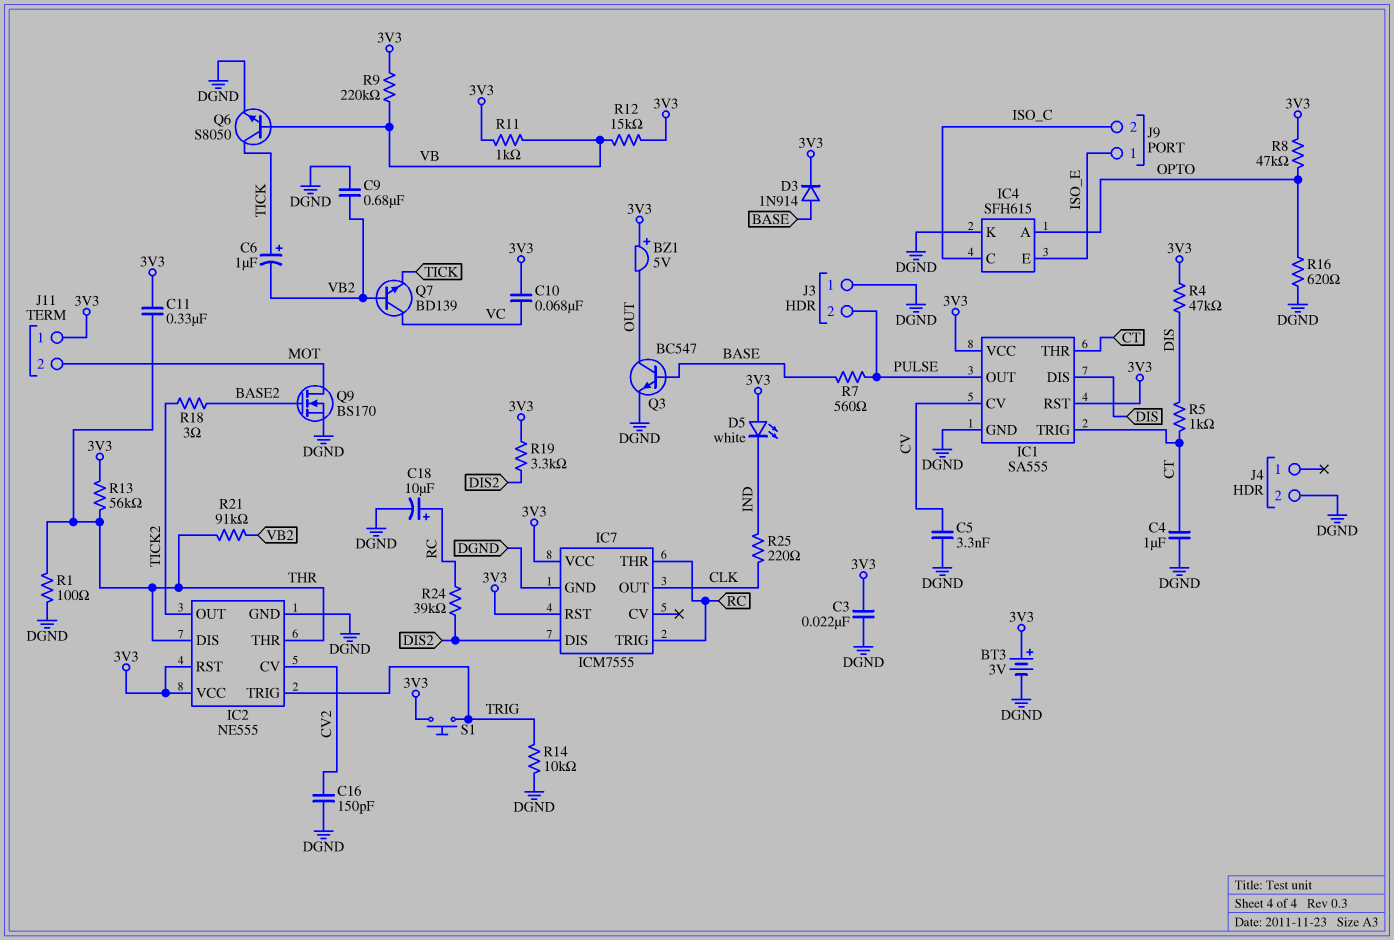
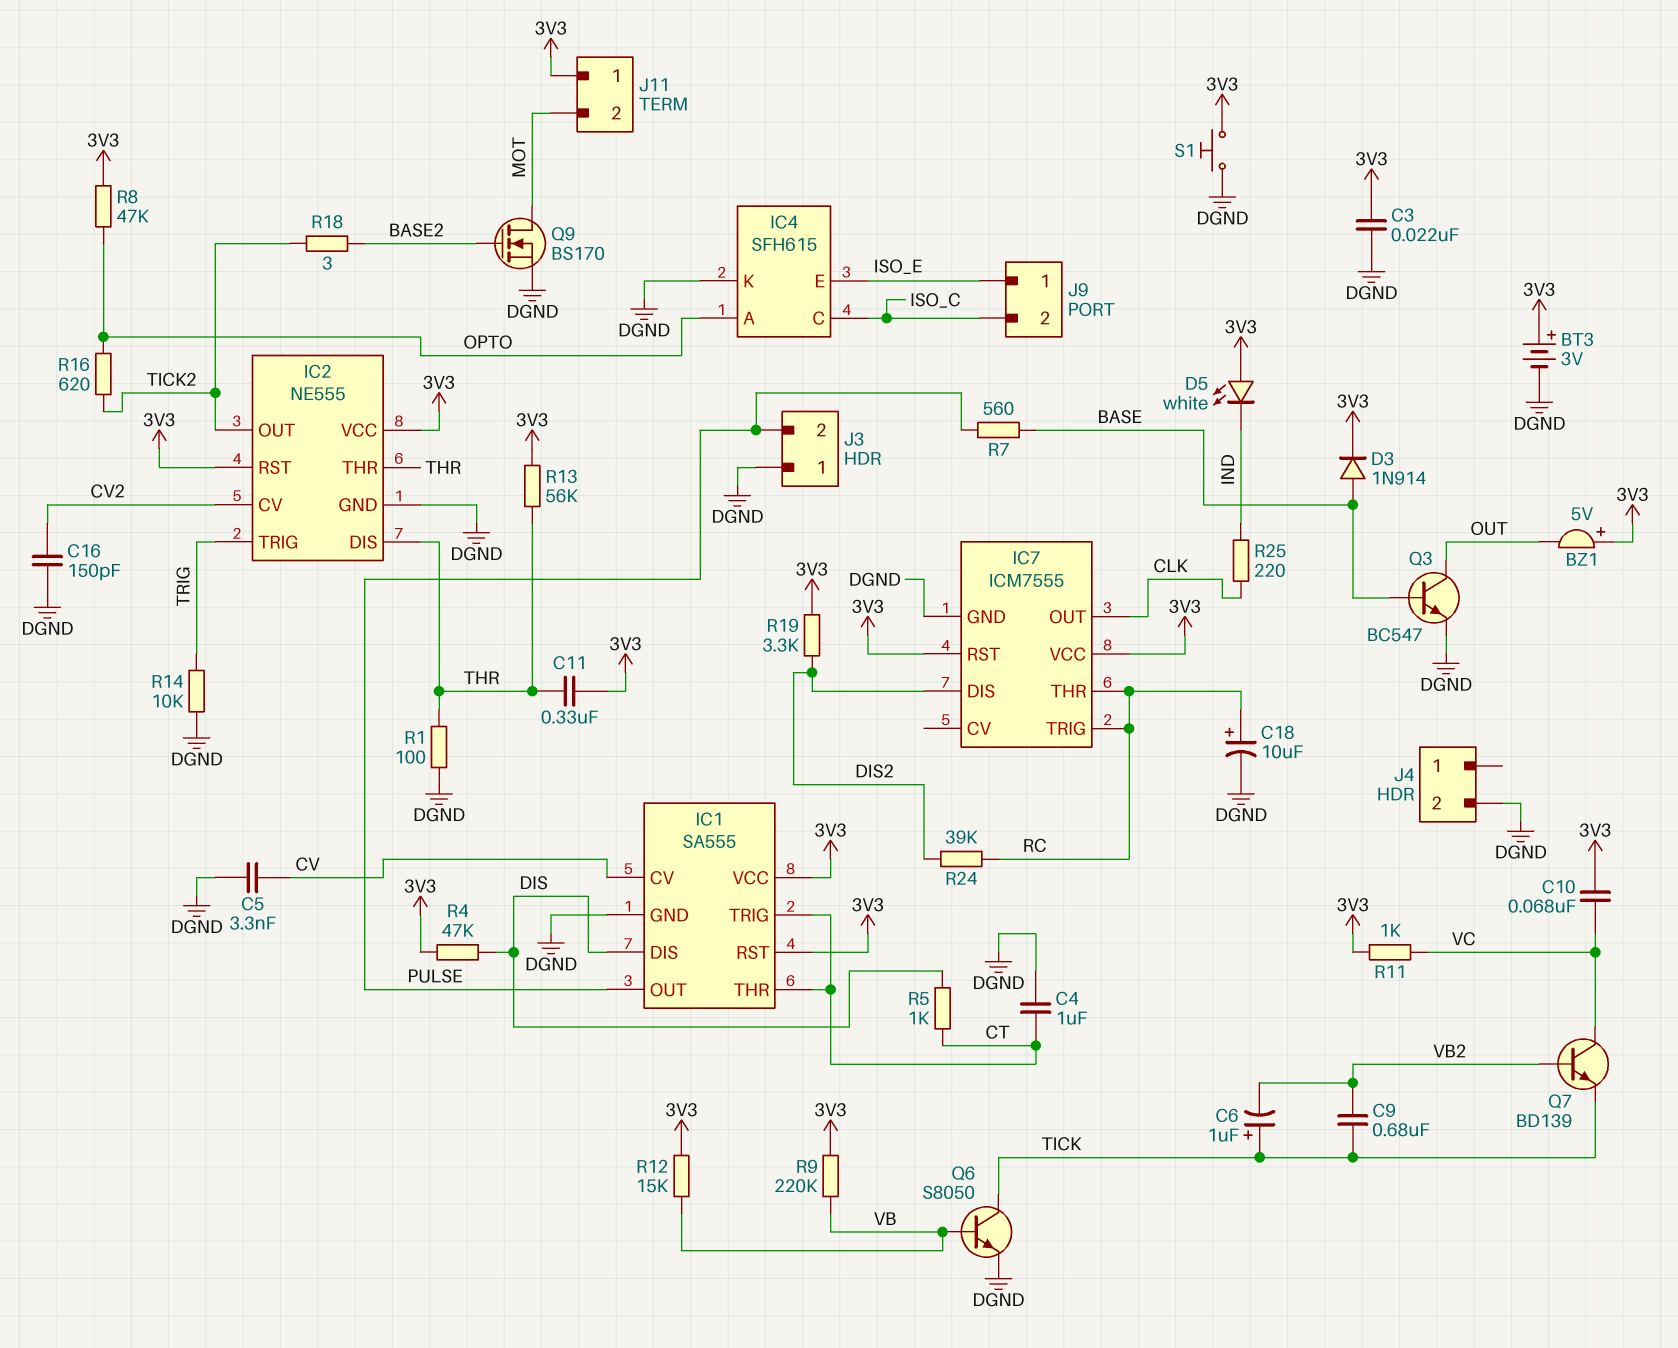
C9: 680nF (DGND, VB2) -> 680nF (TICK, VB2)
R11: 1k (3V3, VB) -> 1k (3V3, VC)
R16: 620 (DGND, OPTO) -> 620 (OPTO, TICK2)
R21: 91k (THR, VB2) -> none
S1: button (3V3, TRIG) -> button (3V3, DGND)

